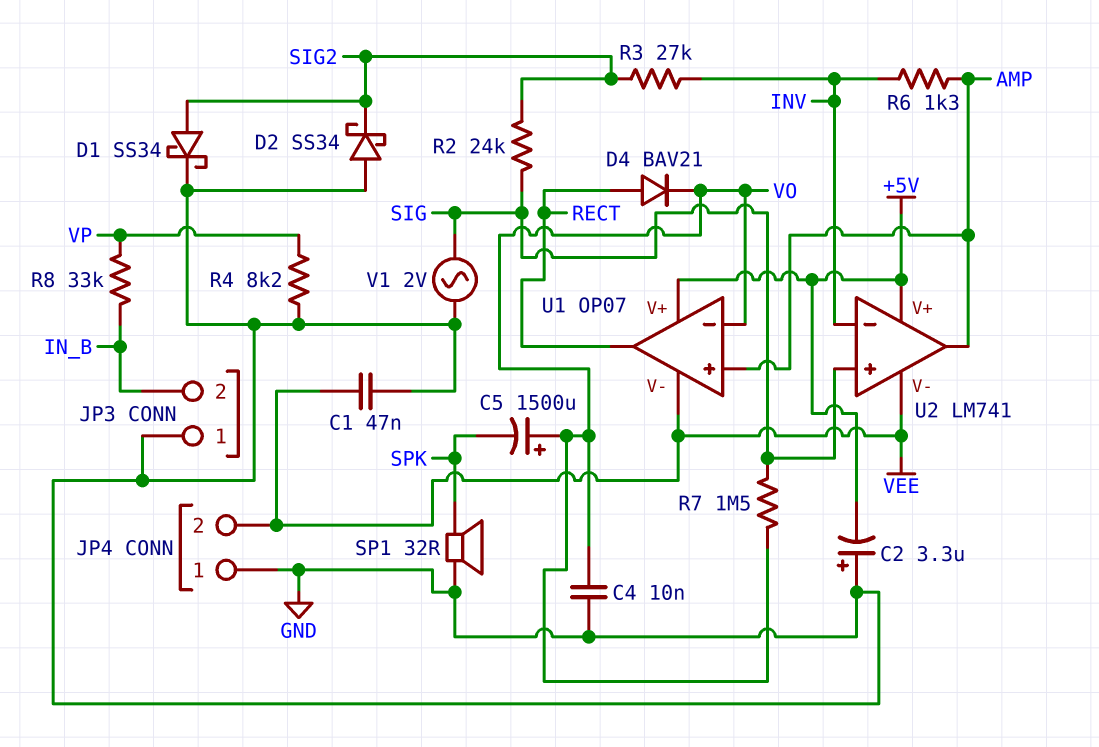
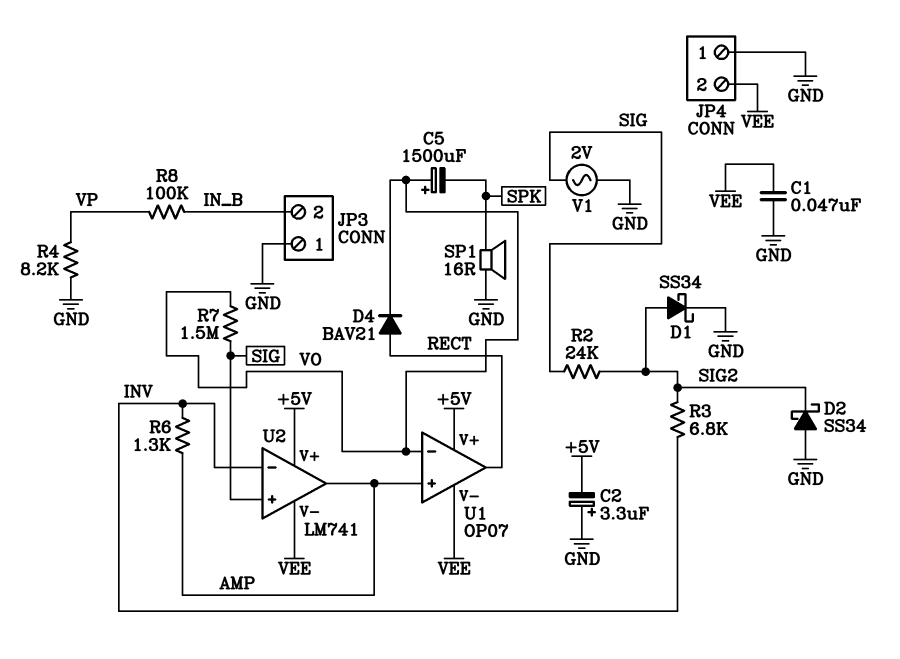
C4: 10nF (GND, VO) -> none
R3: 27k (INV, SIG2) -> 6.8k (INV, SIG2)
R8: 33k (IN_B, VP) -> 100k (IN_B, VP)
SP1: speaker 32R (GND, SPK) -> speaker 16R (GND, SPK)

